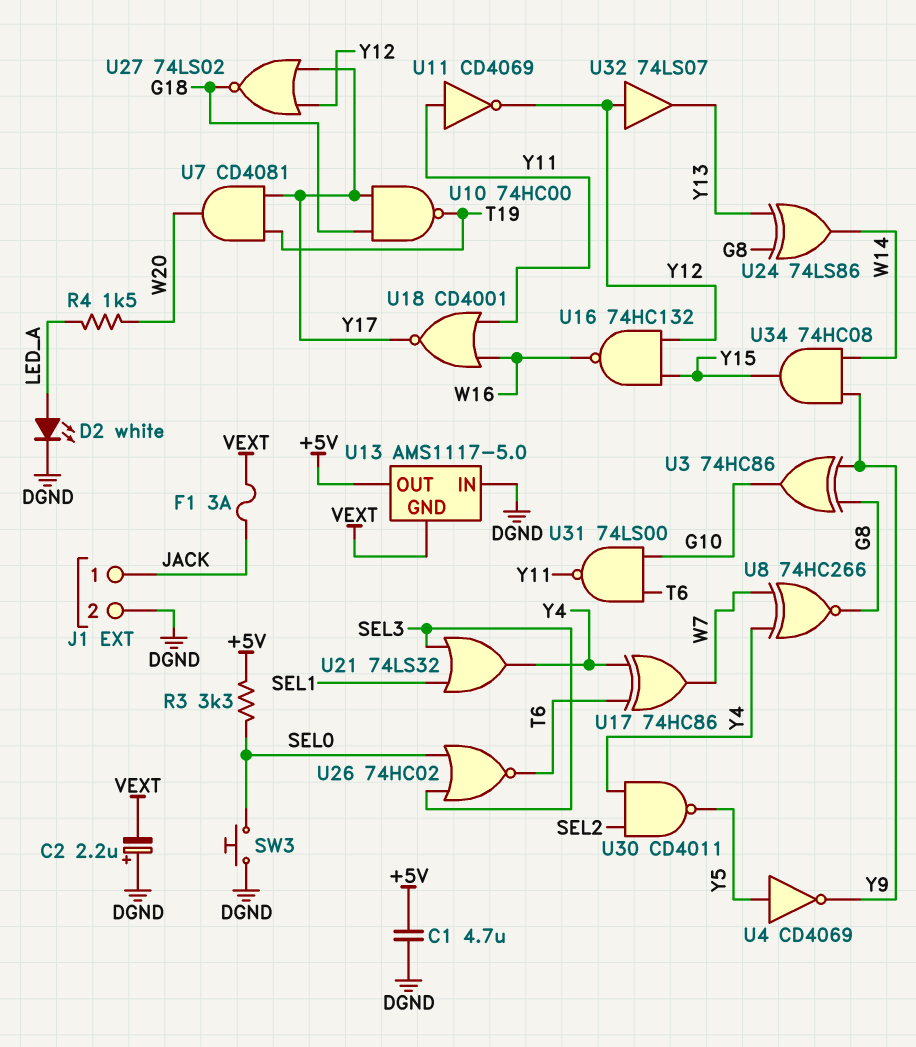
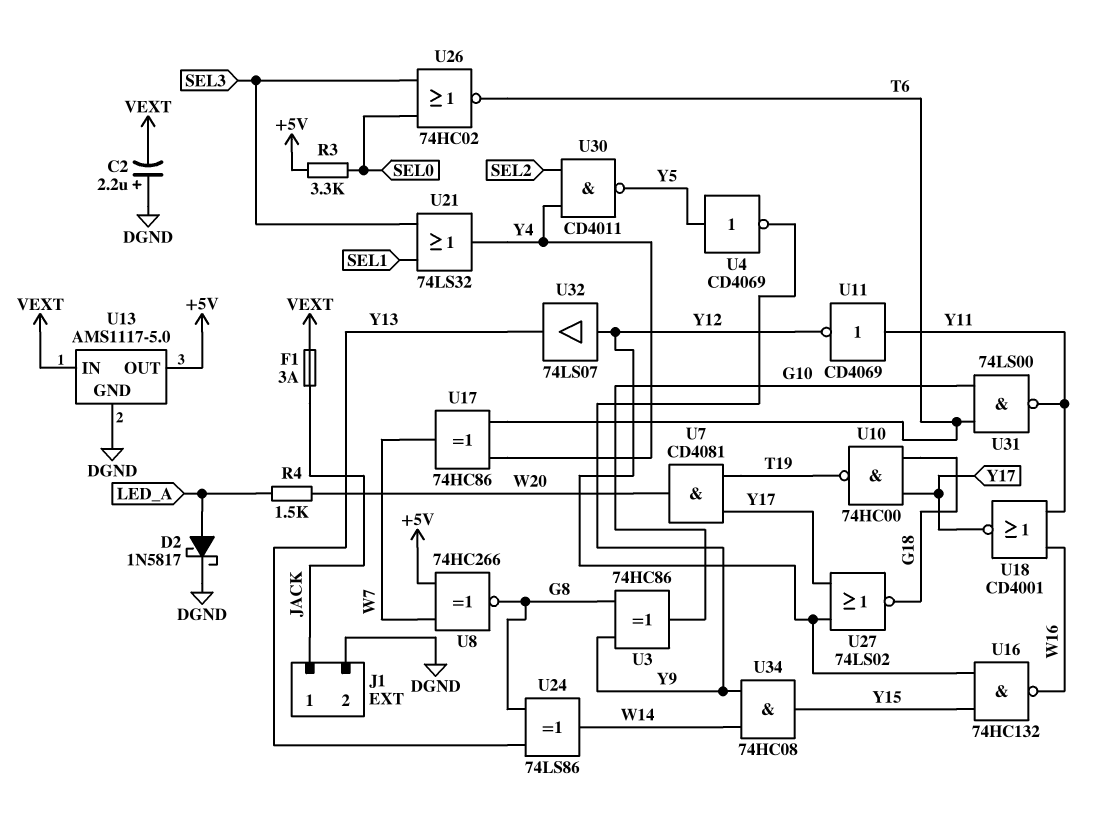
C1: 4.7uF (+5V, DGND) -> none
D2: LED white (A LED_A, K DGND) -> schottky 1N5817 (A LED_A, K DGND)
SW3: button (DGND, SEL0) -> none
U8: XNOR 74HC266 (in W7, in Y4, out G8) -> XNOR 74HC266 (in +5V, in W7, out G8)
U13 pin GND: VEXT -> DGND
U13 pin IN: DGND -> VEXT

